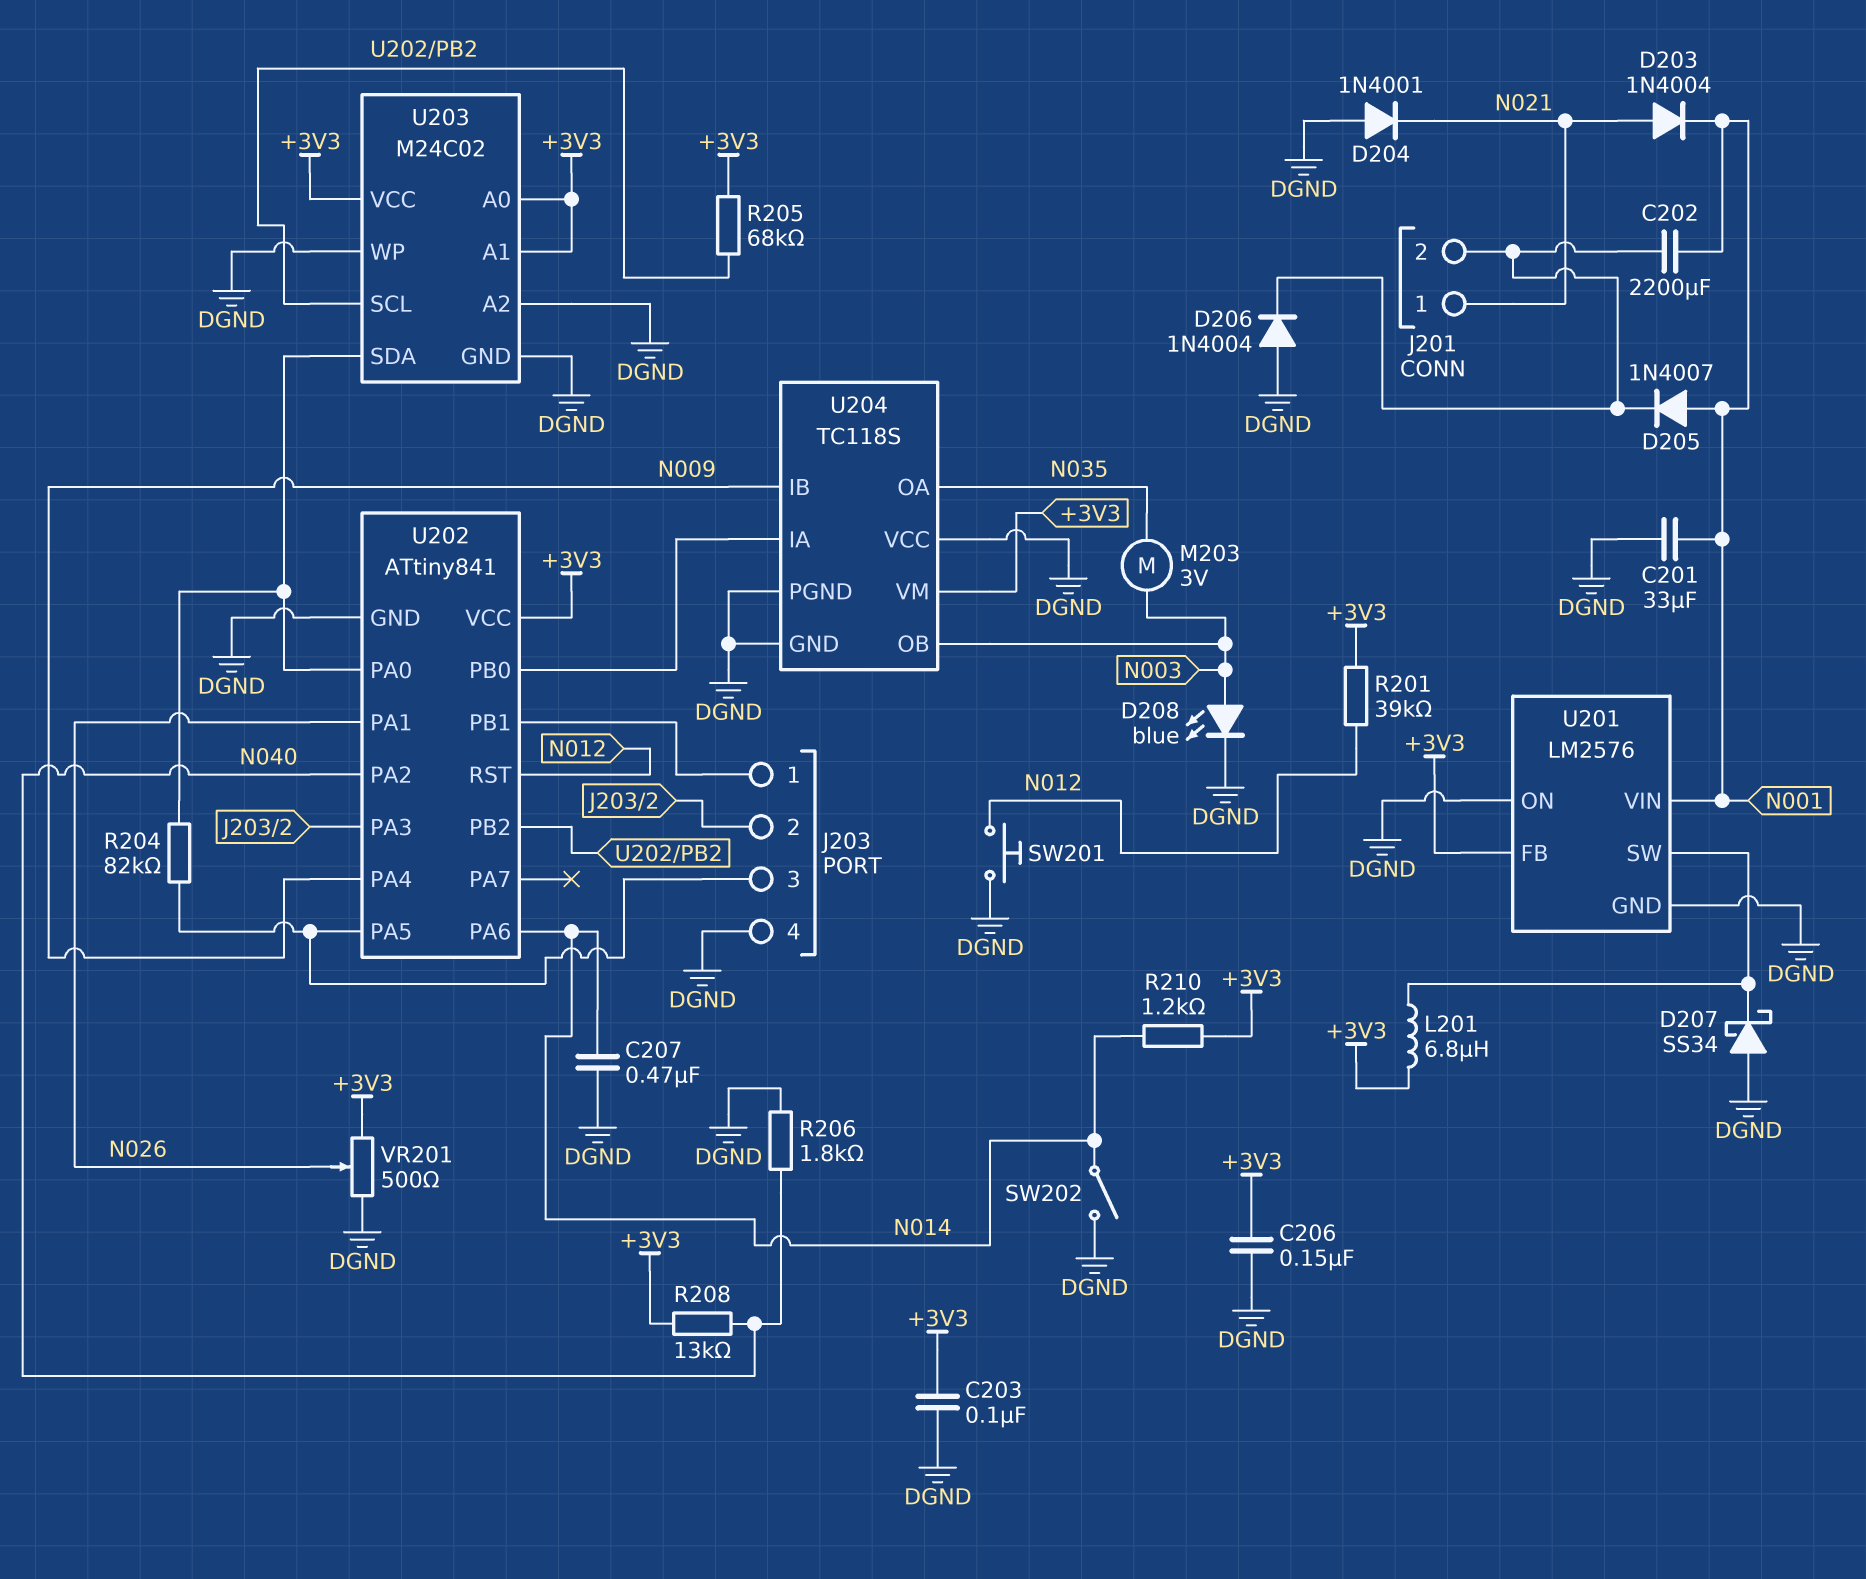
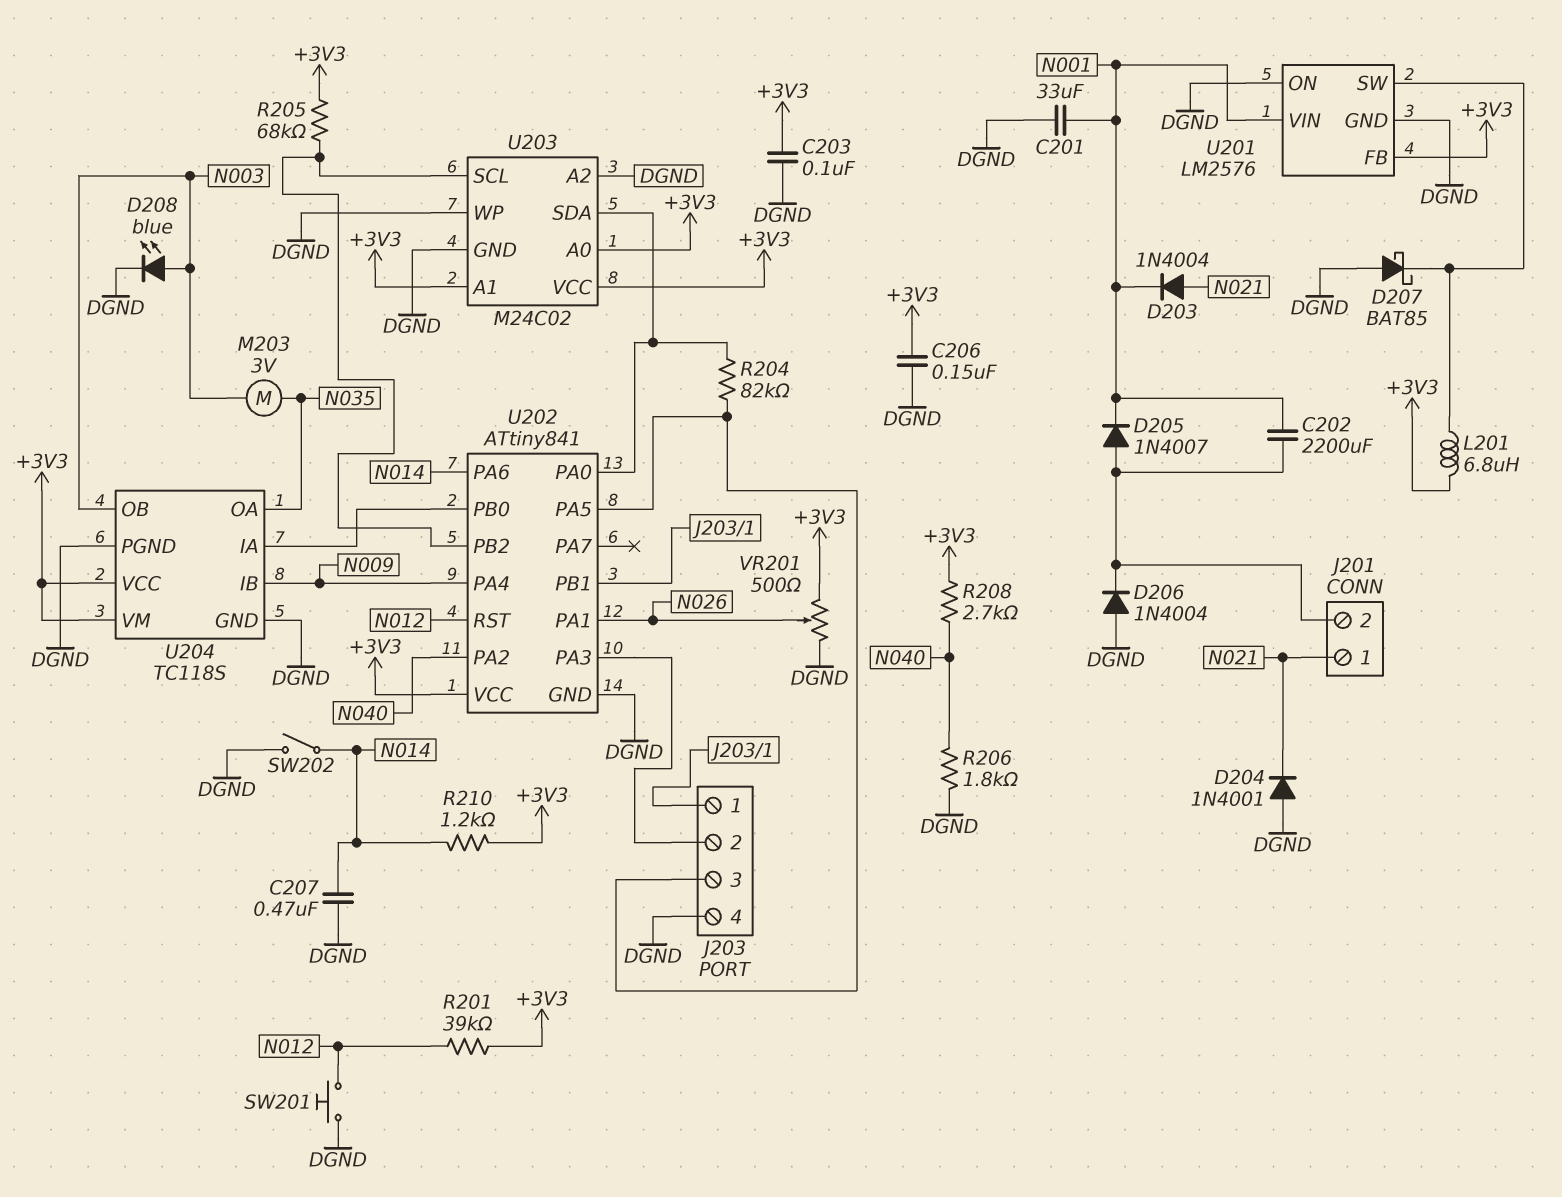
D205: diode 1N4007 (A N001, K J201/2) -> diode 1N4007 (A J201/2, K N001)
D207: schottky SS34 (A DGND, K U201/SW) -> schottky BAT85 (A DGND, K U201/SW)
R208: 13k (+3V3, N040) -> 2.7k (+3V3, N040)
U204 pin VCC: DGND -> +3V3

